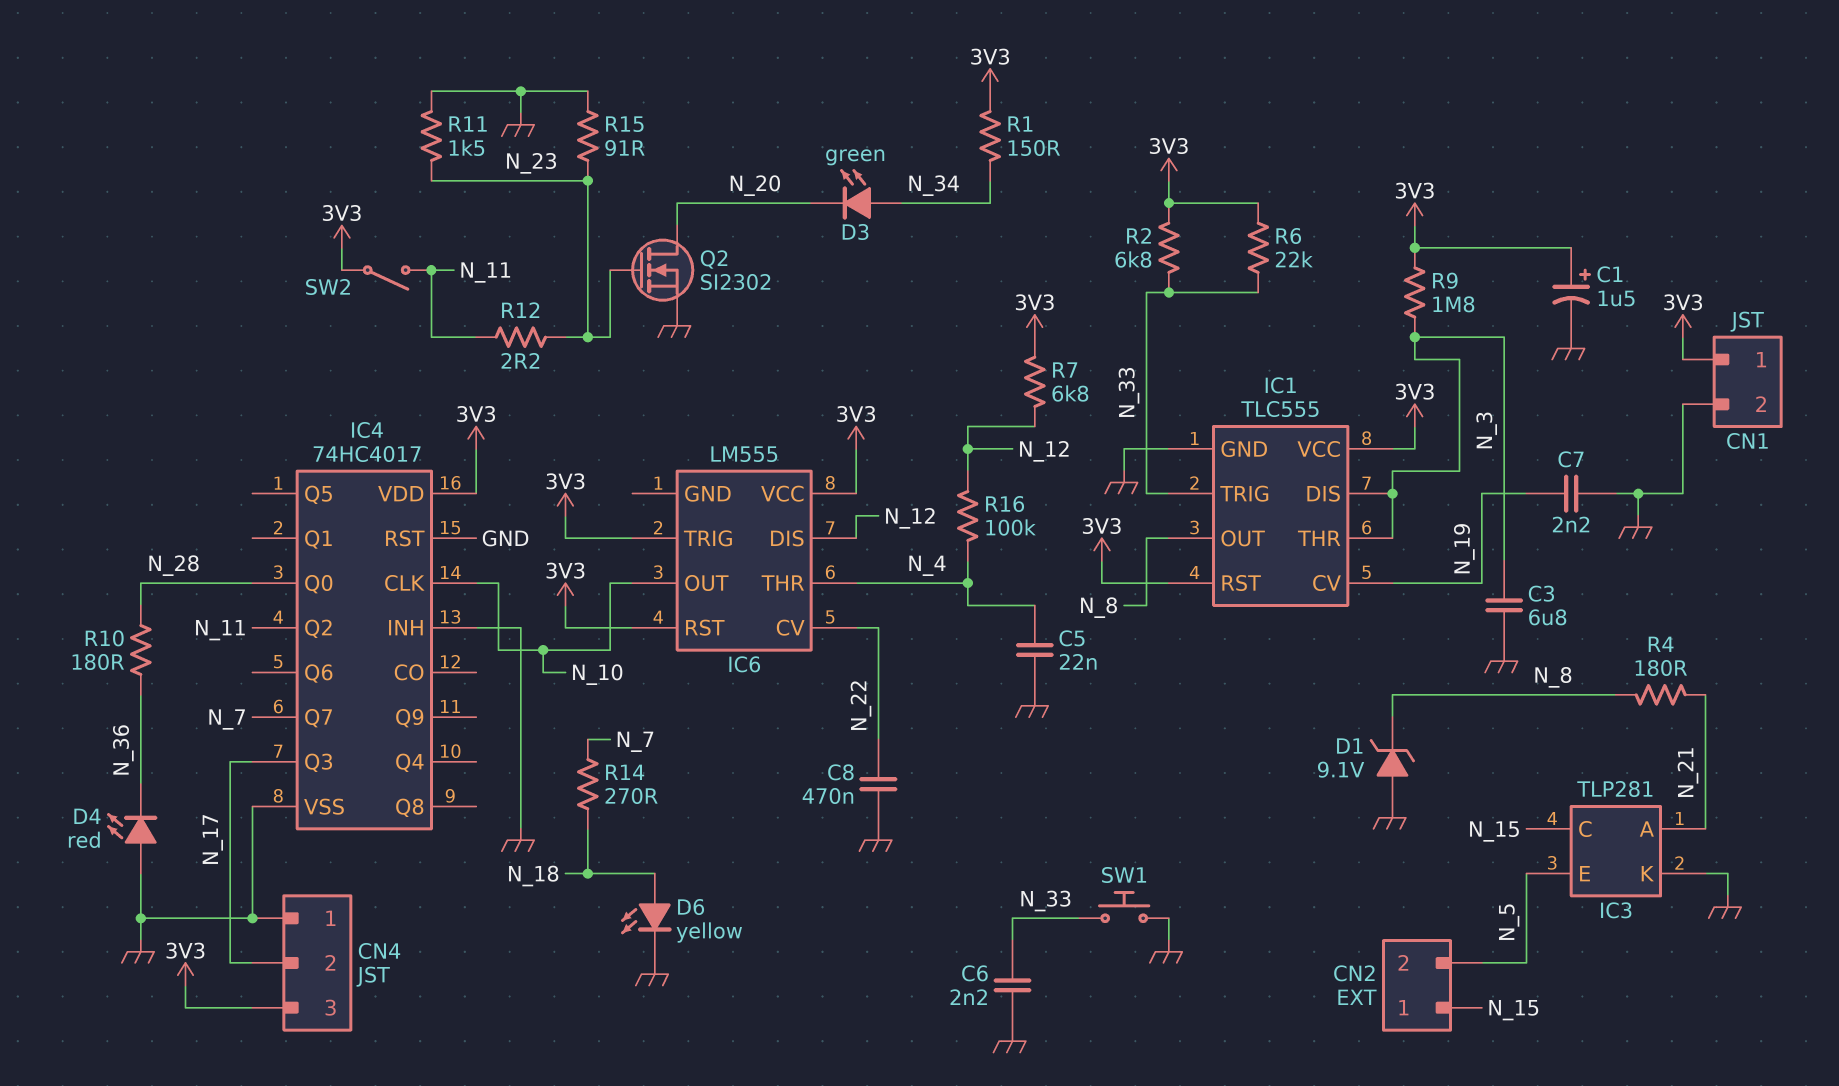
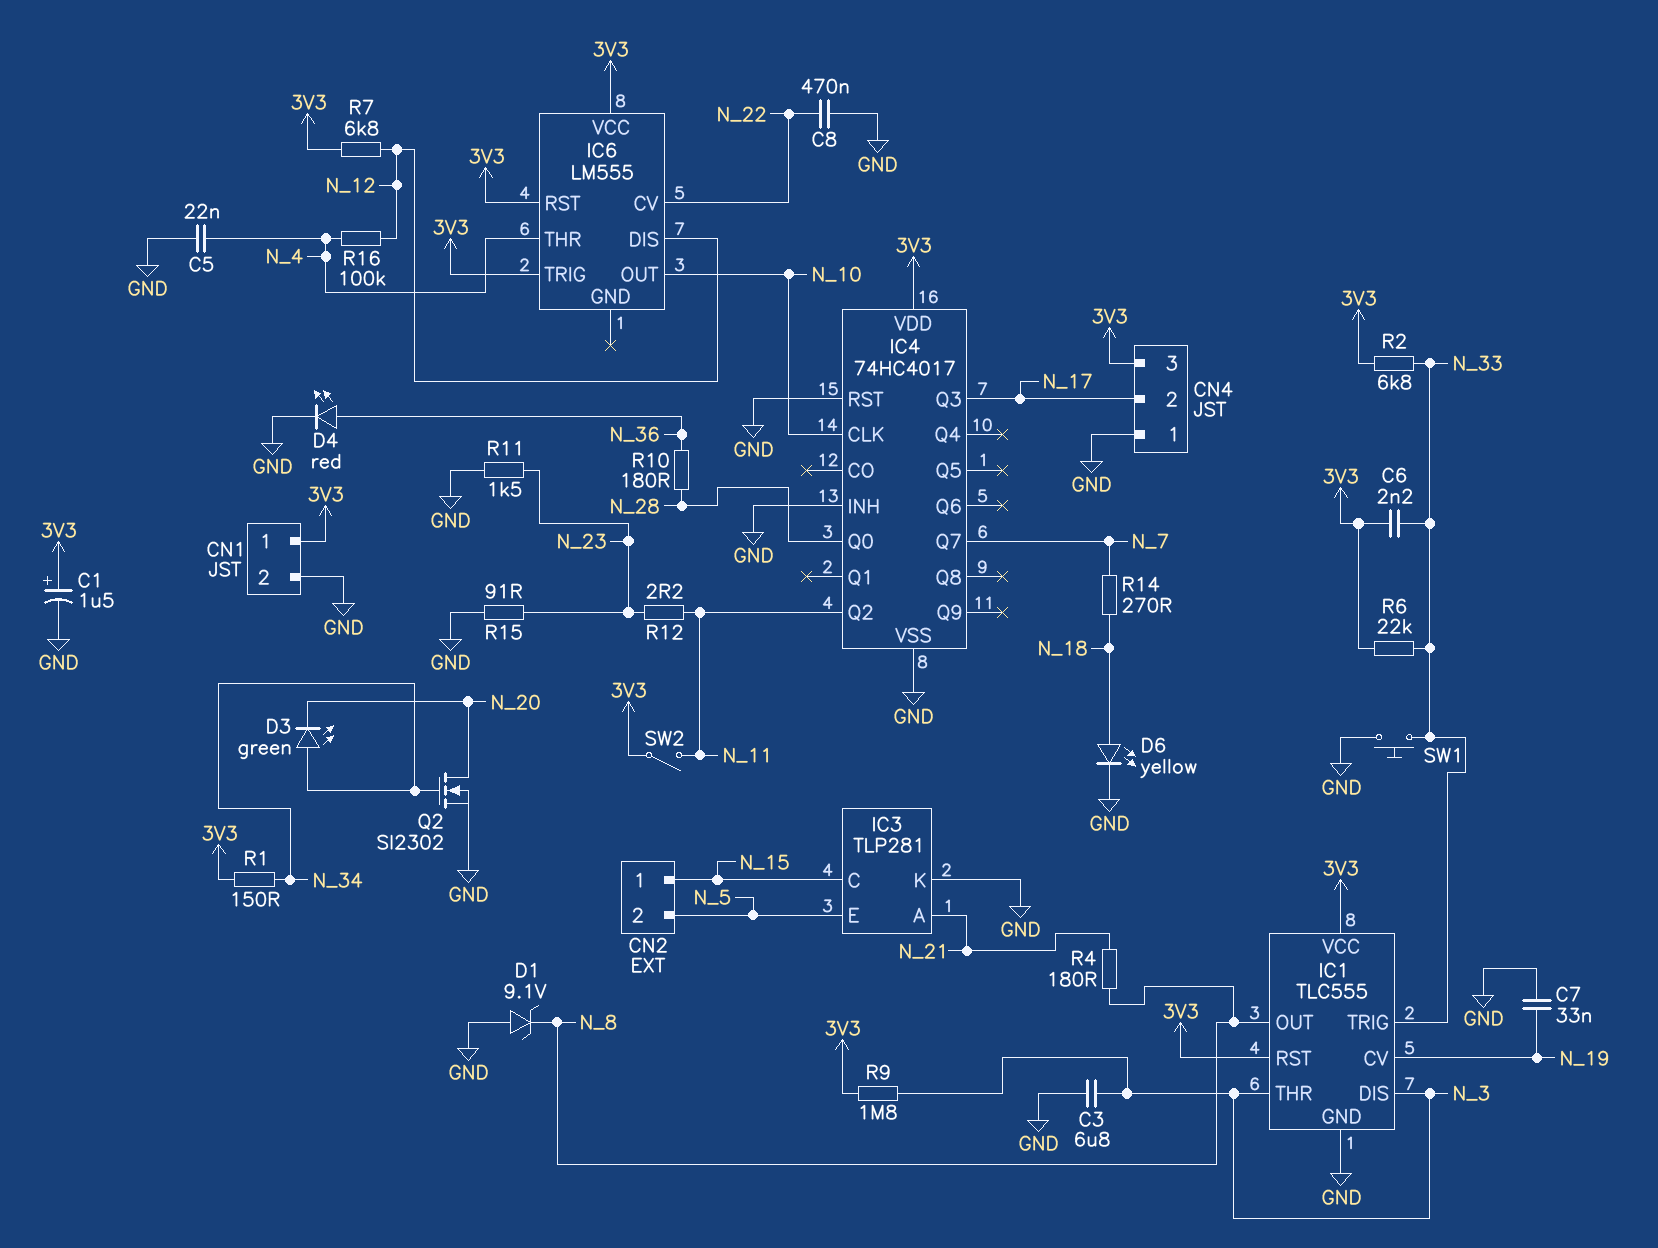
C6: 2.2nF (GND, N_33) -> 2.2nF (3V3, N_33)
C7: 2.2nF (GND, N_19) -> 33nF (GND, N_19)
D4: LED red (A GND, K N_36) -> LED red (A N_36, K GND)
Q2: NMOS SI2302 (G N_23, D N_20, S GND) -> NMOS SI2302 (G N_34, D N_20, S GND)

